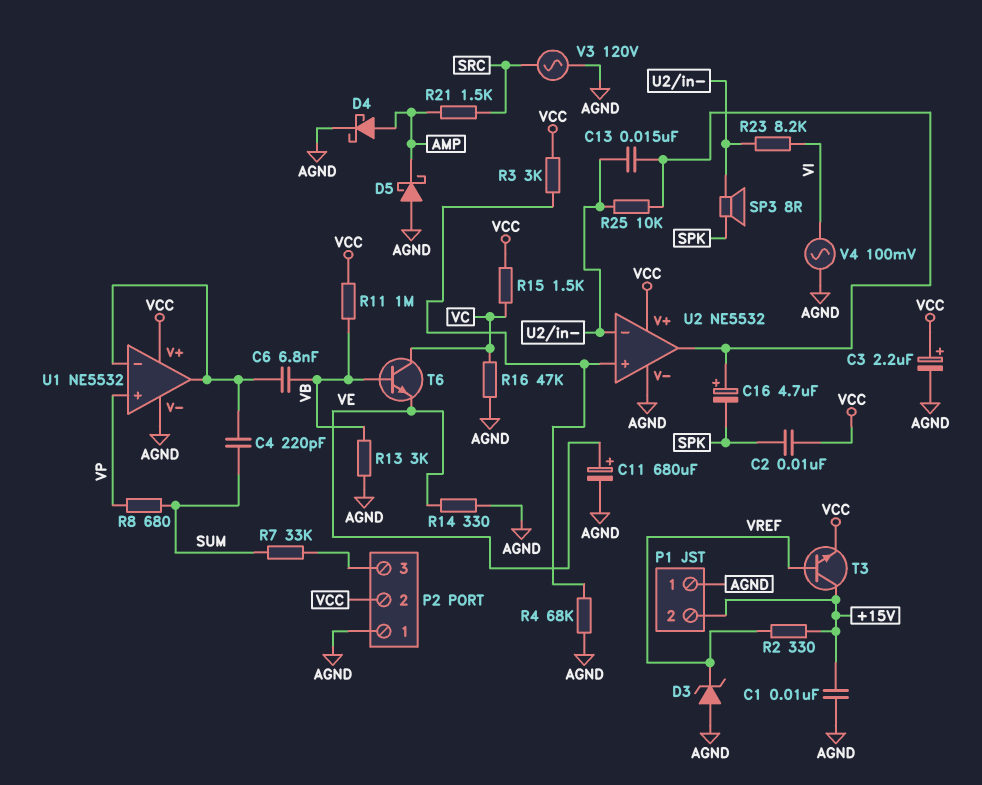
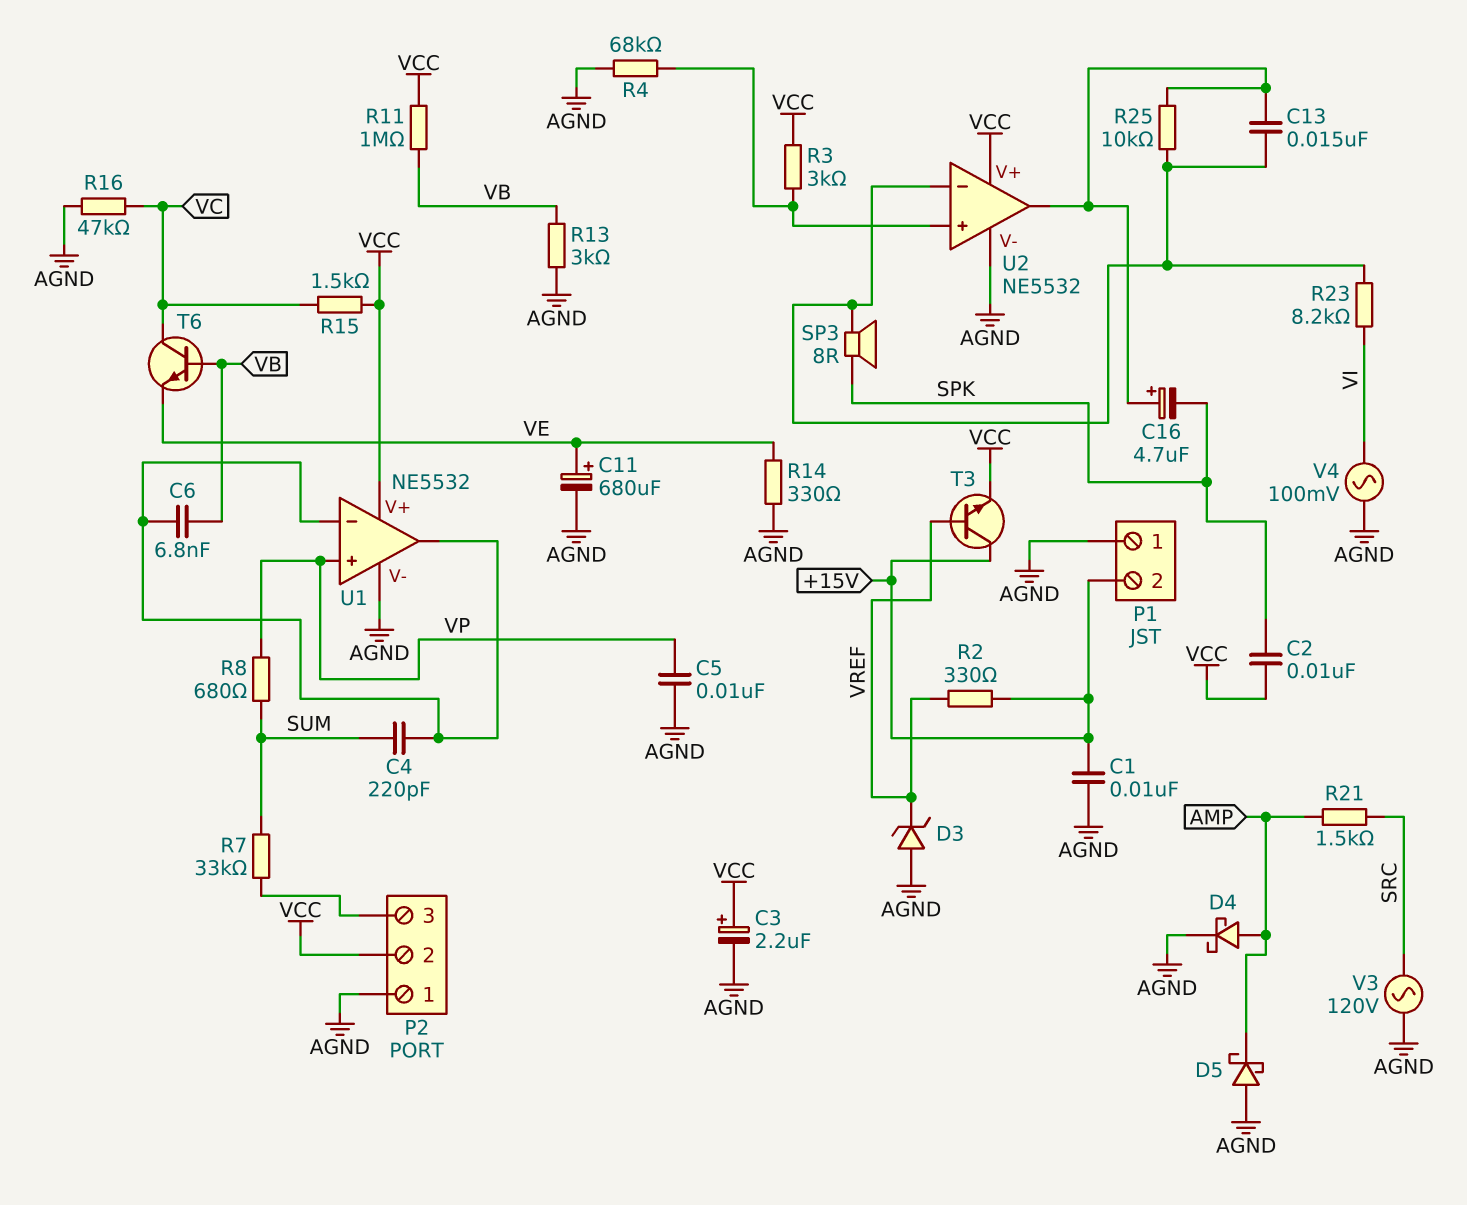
C5: none -> 10nF (AGND, VP)

